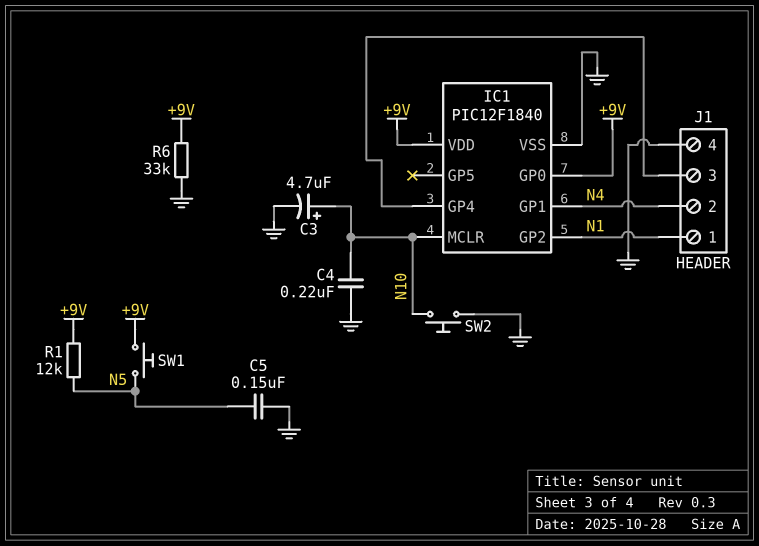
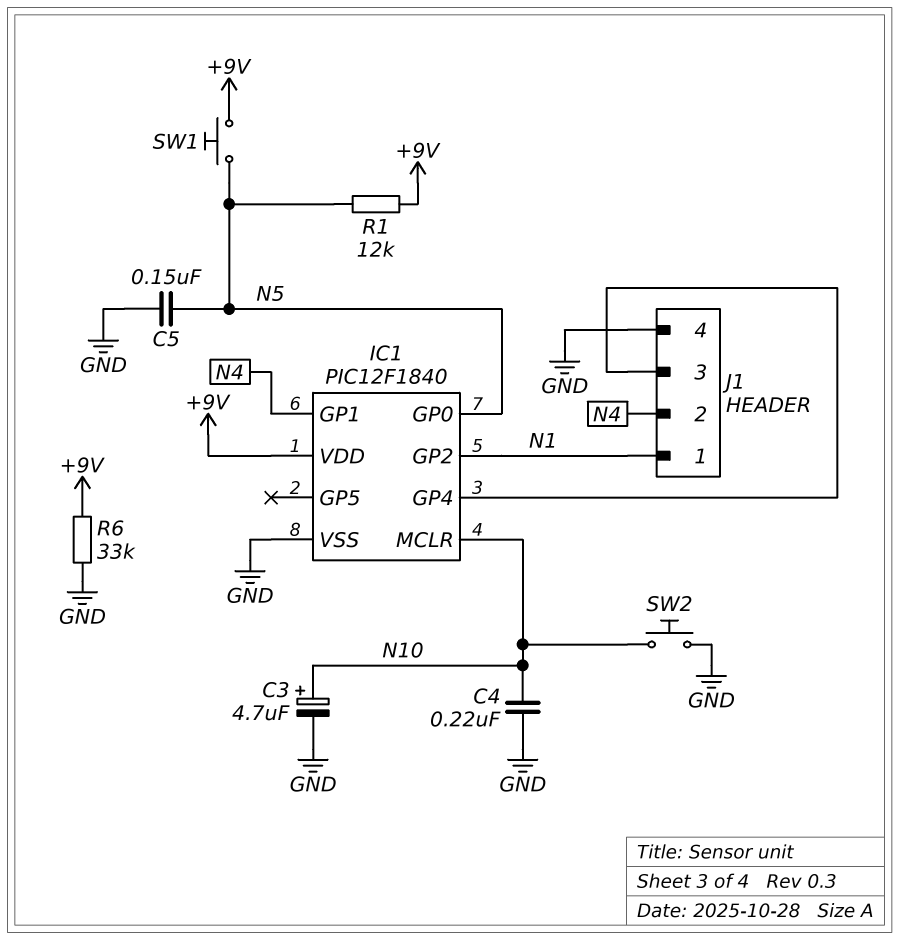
IC1 pin GP0: +9V -> N5

